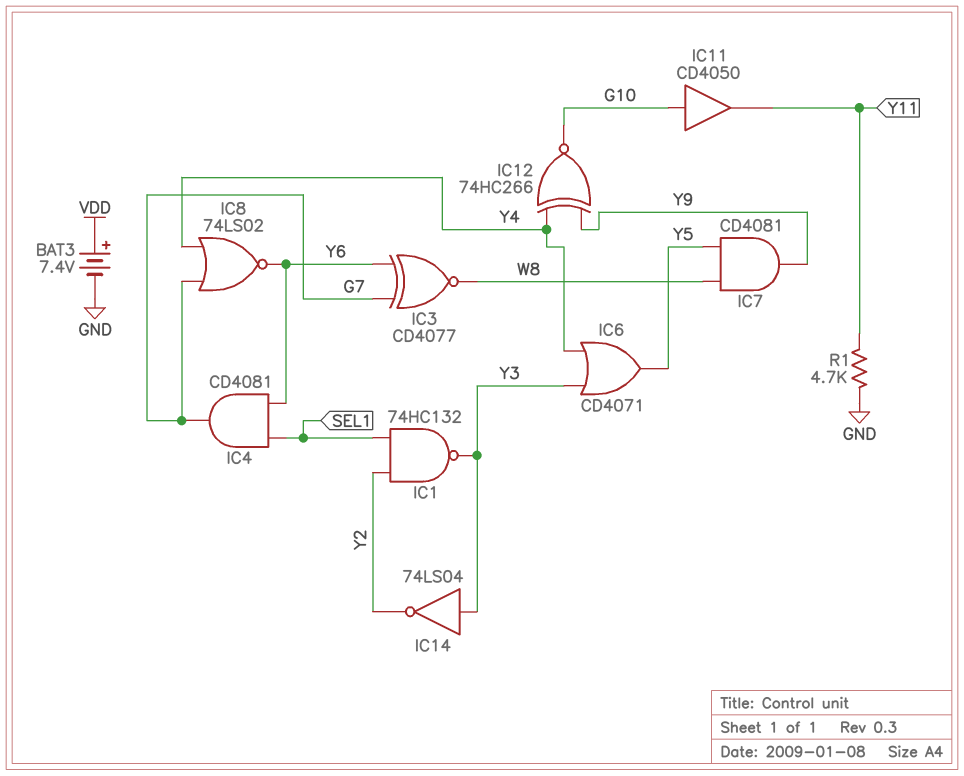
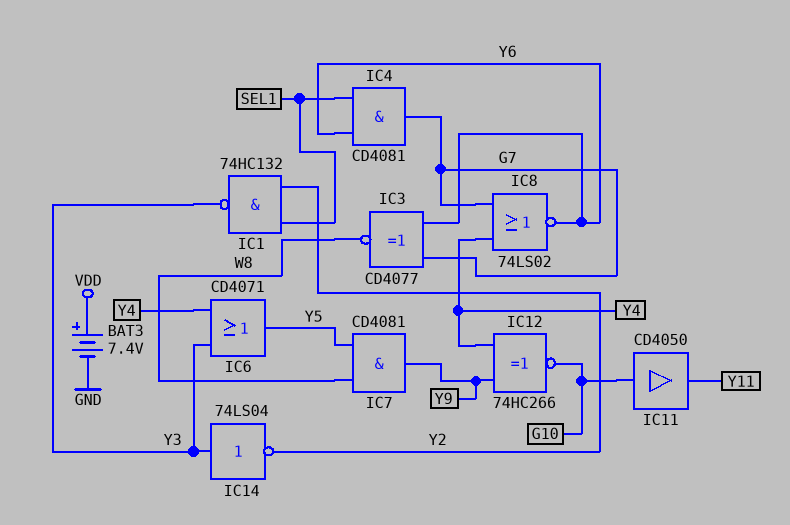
R1: 4.7k (GND, Y11) -> none

